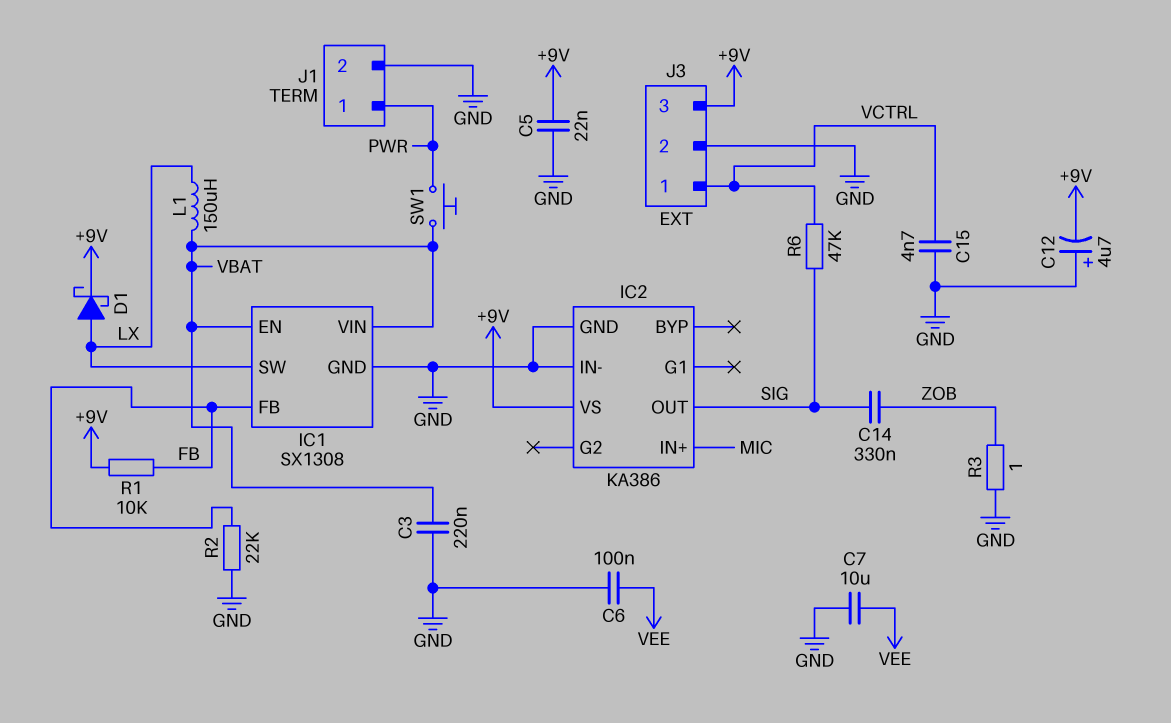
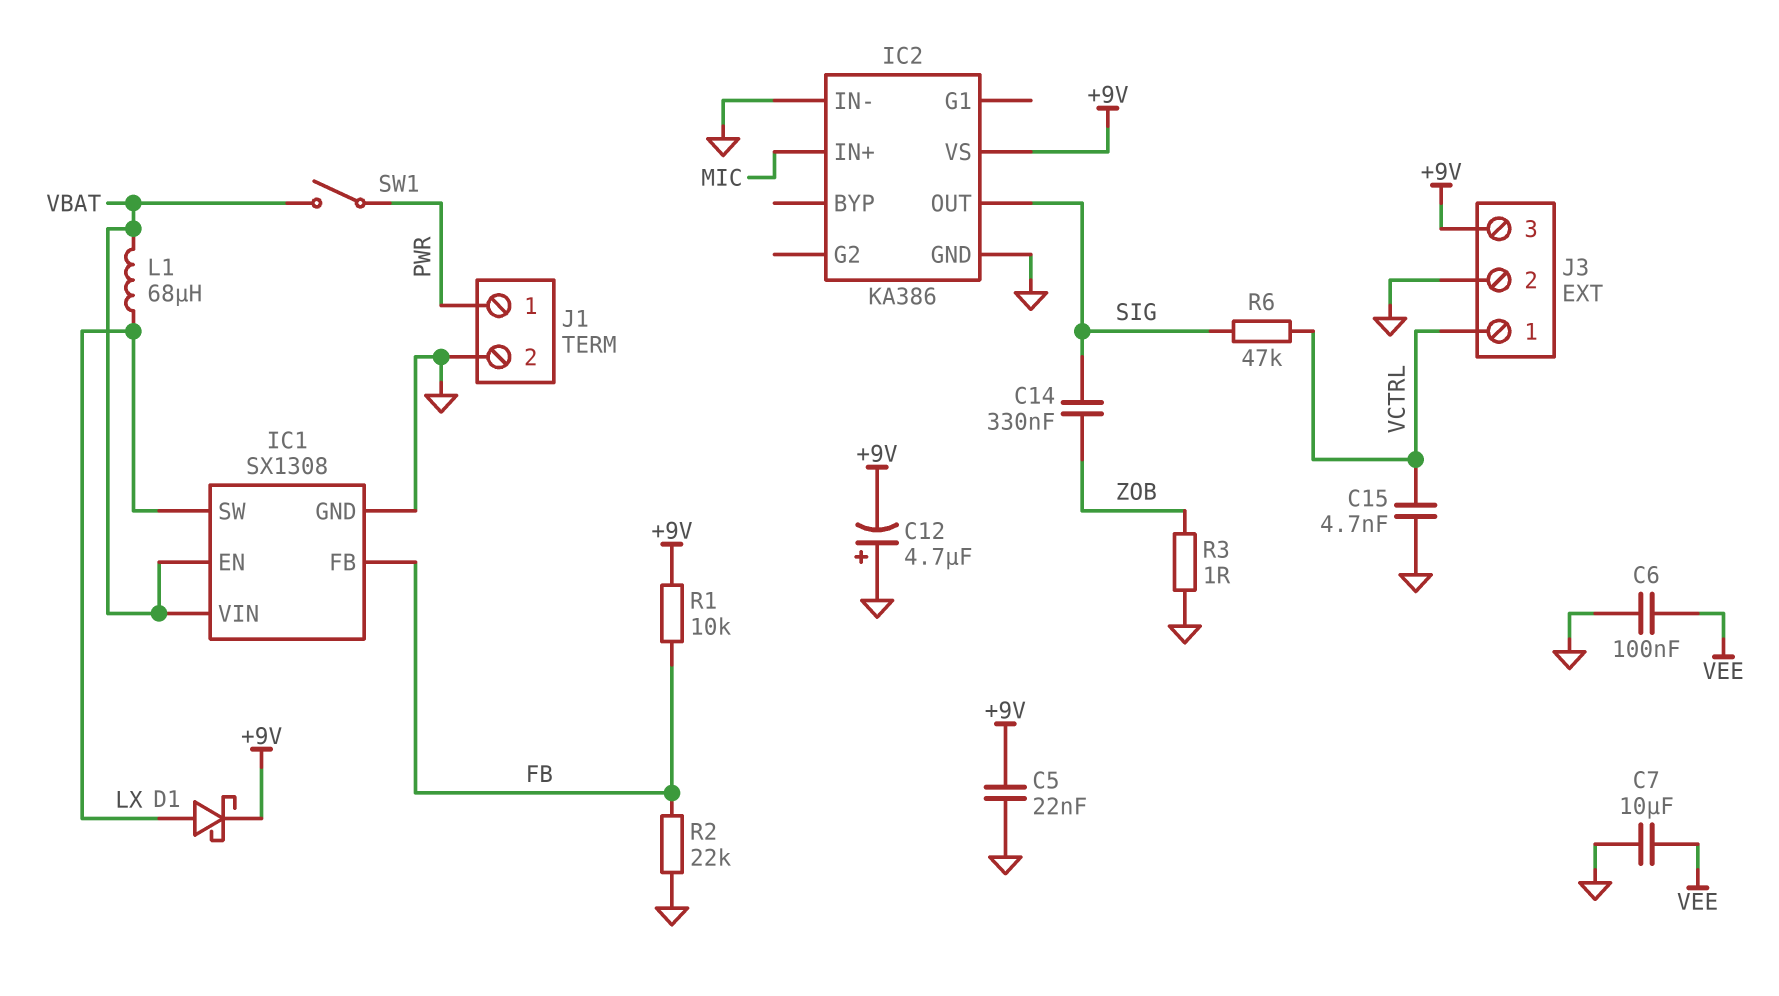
C3: 220nF (GND, VBAT) -> none
L1: 150uH (LX, VBAT) -> 68uH (LX, VBAT)
SW1: button (PWR, VBAT) -> switch (PWR, VBAT)

